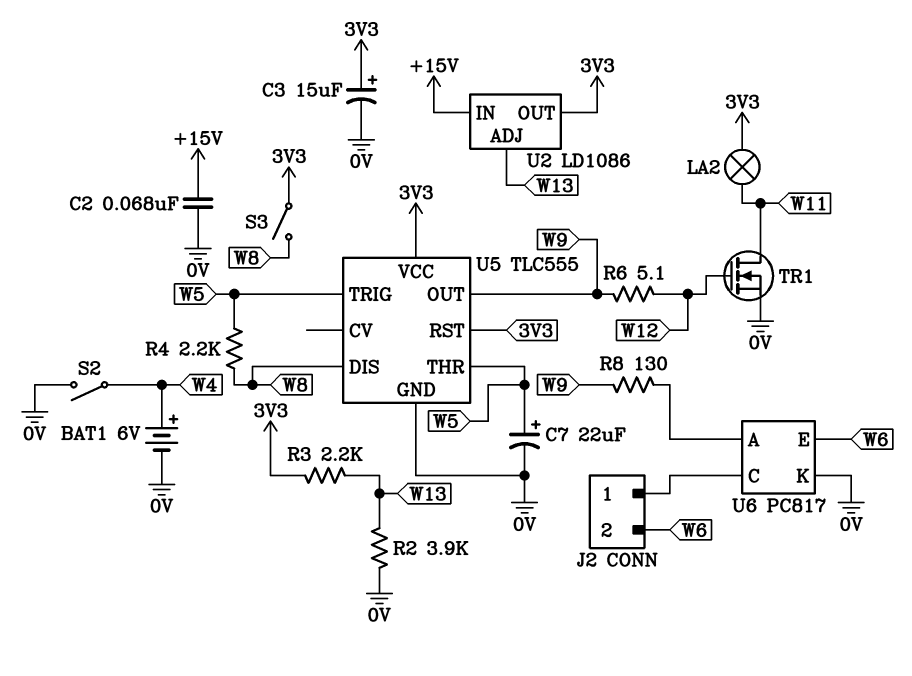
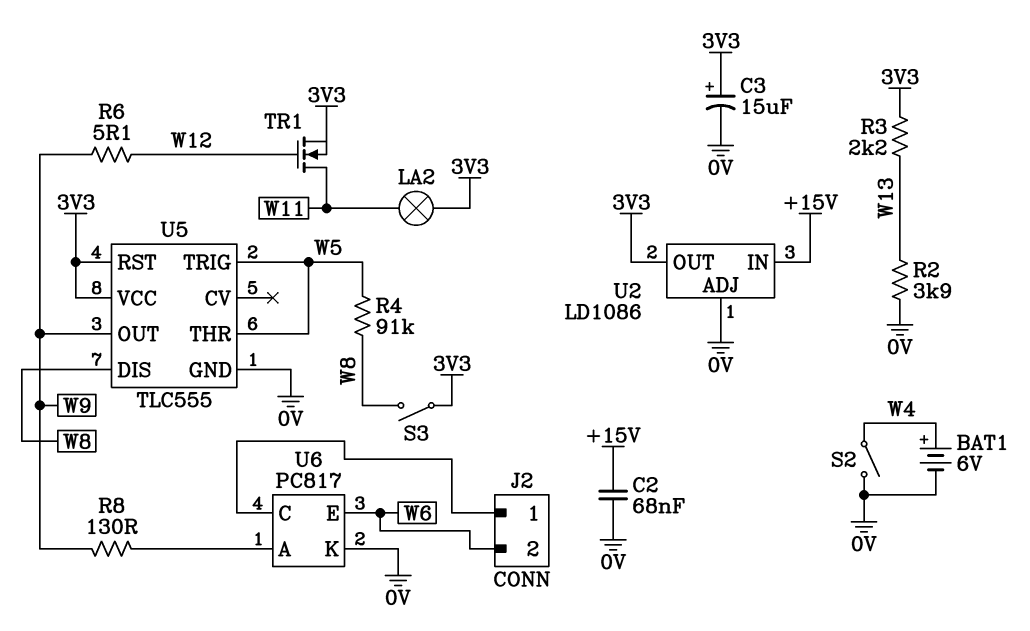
C7: 22uF (plus W5, minus 0V) -> none
R4: 2.2k (W5, W8) -> 91k (W5, W8)
TR1: NMOS (G W12, D W11, S 0V) -> NMOS (G W12, D W11, S 3V3)
U2 pin ADJ: W13 -> 0V

